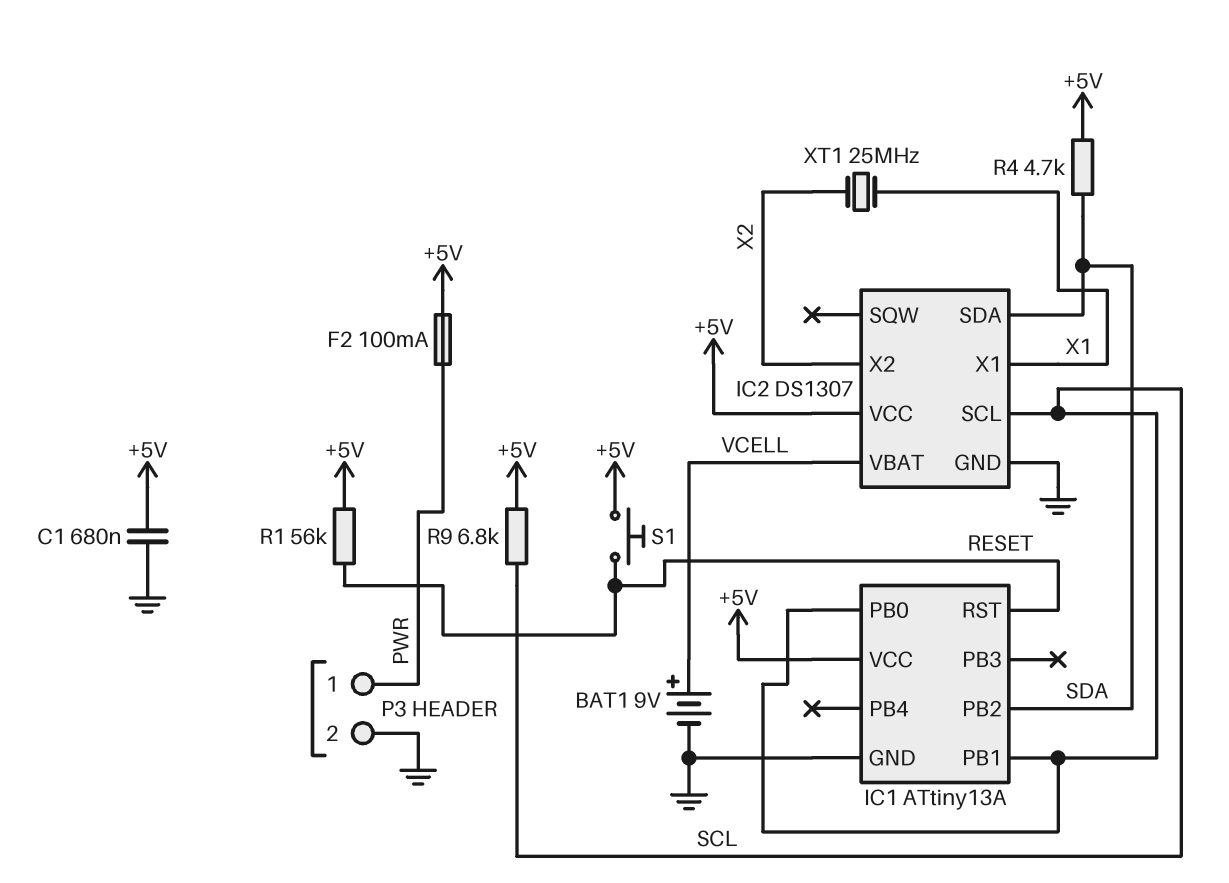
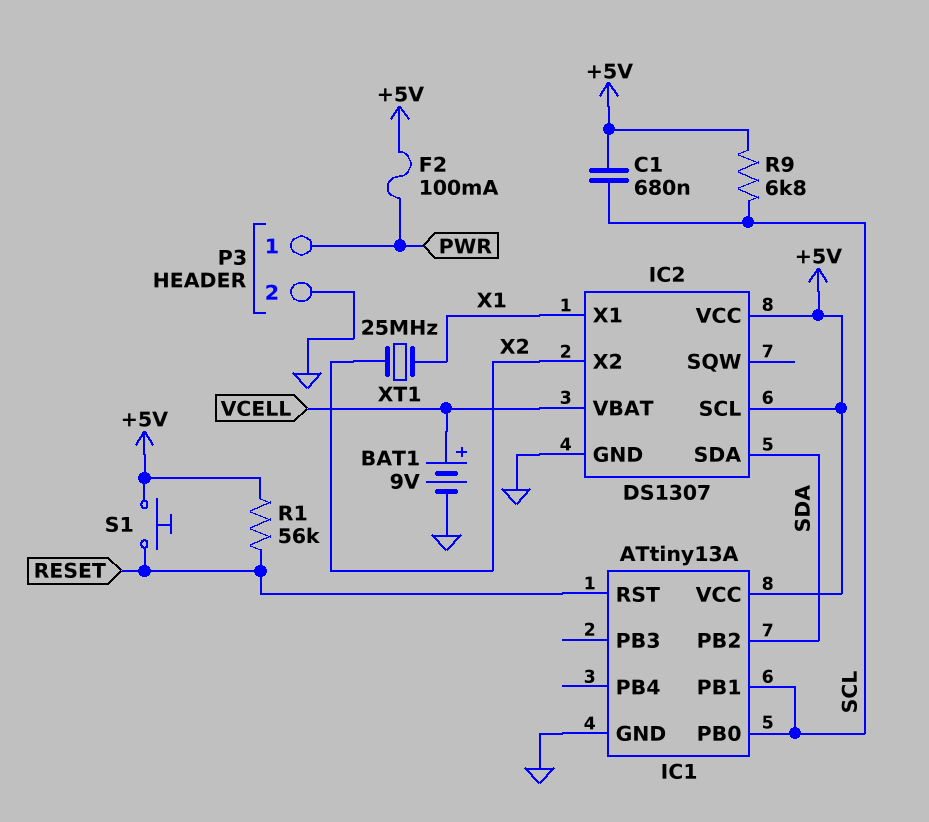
C1: 680nF (+5V, GND) -> 680nF (+5V, SCL)
IC2 pin SCL: SCL -> +5V
R4: 4.7k (+5V, SDA) -> none

